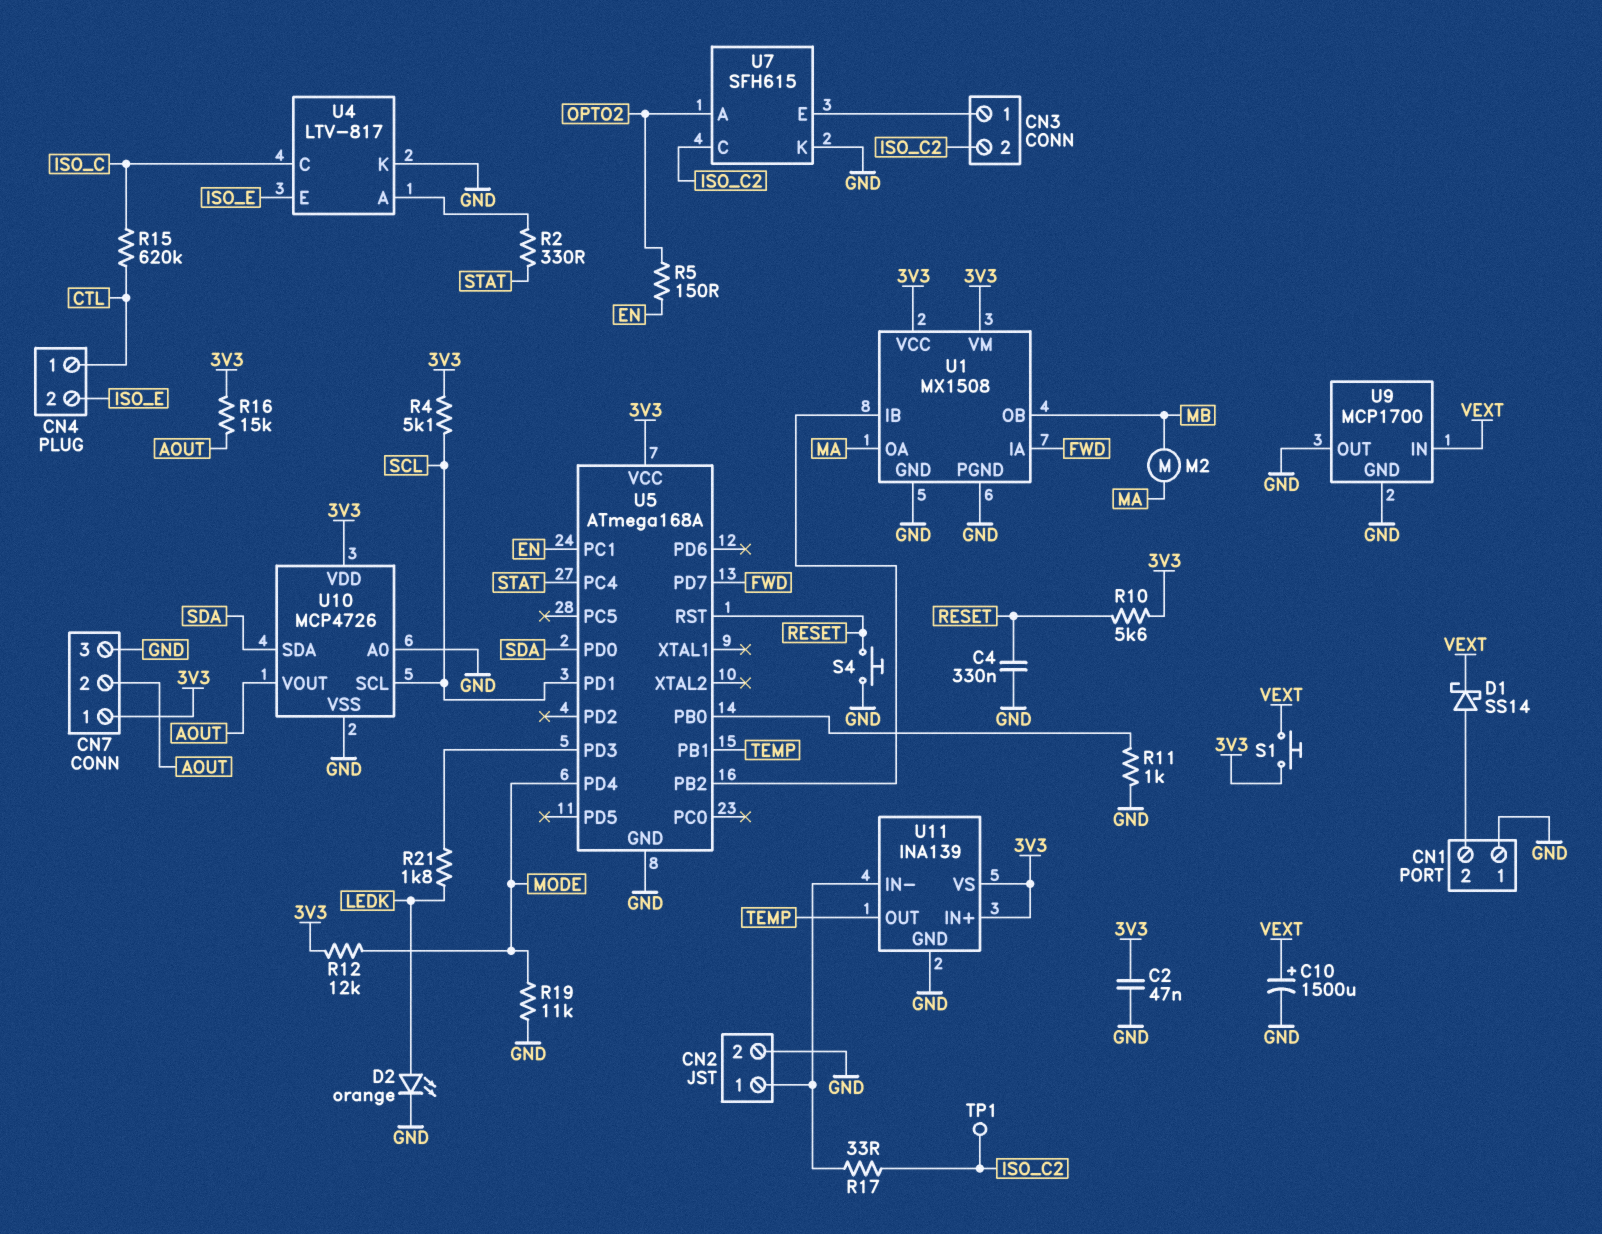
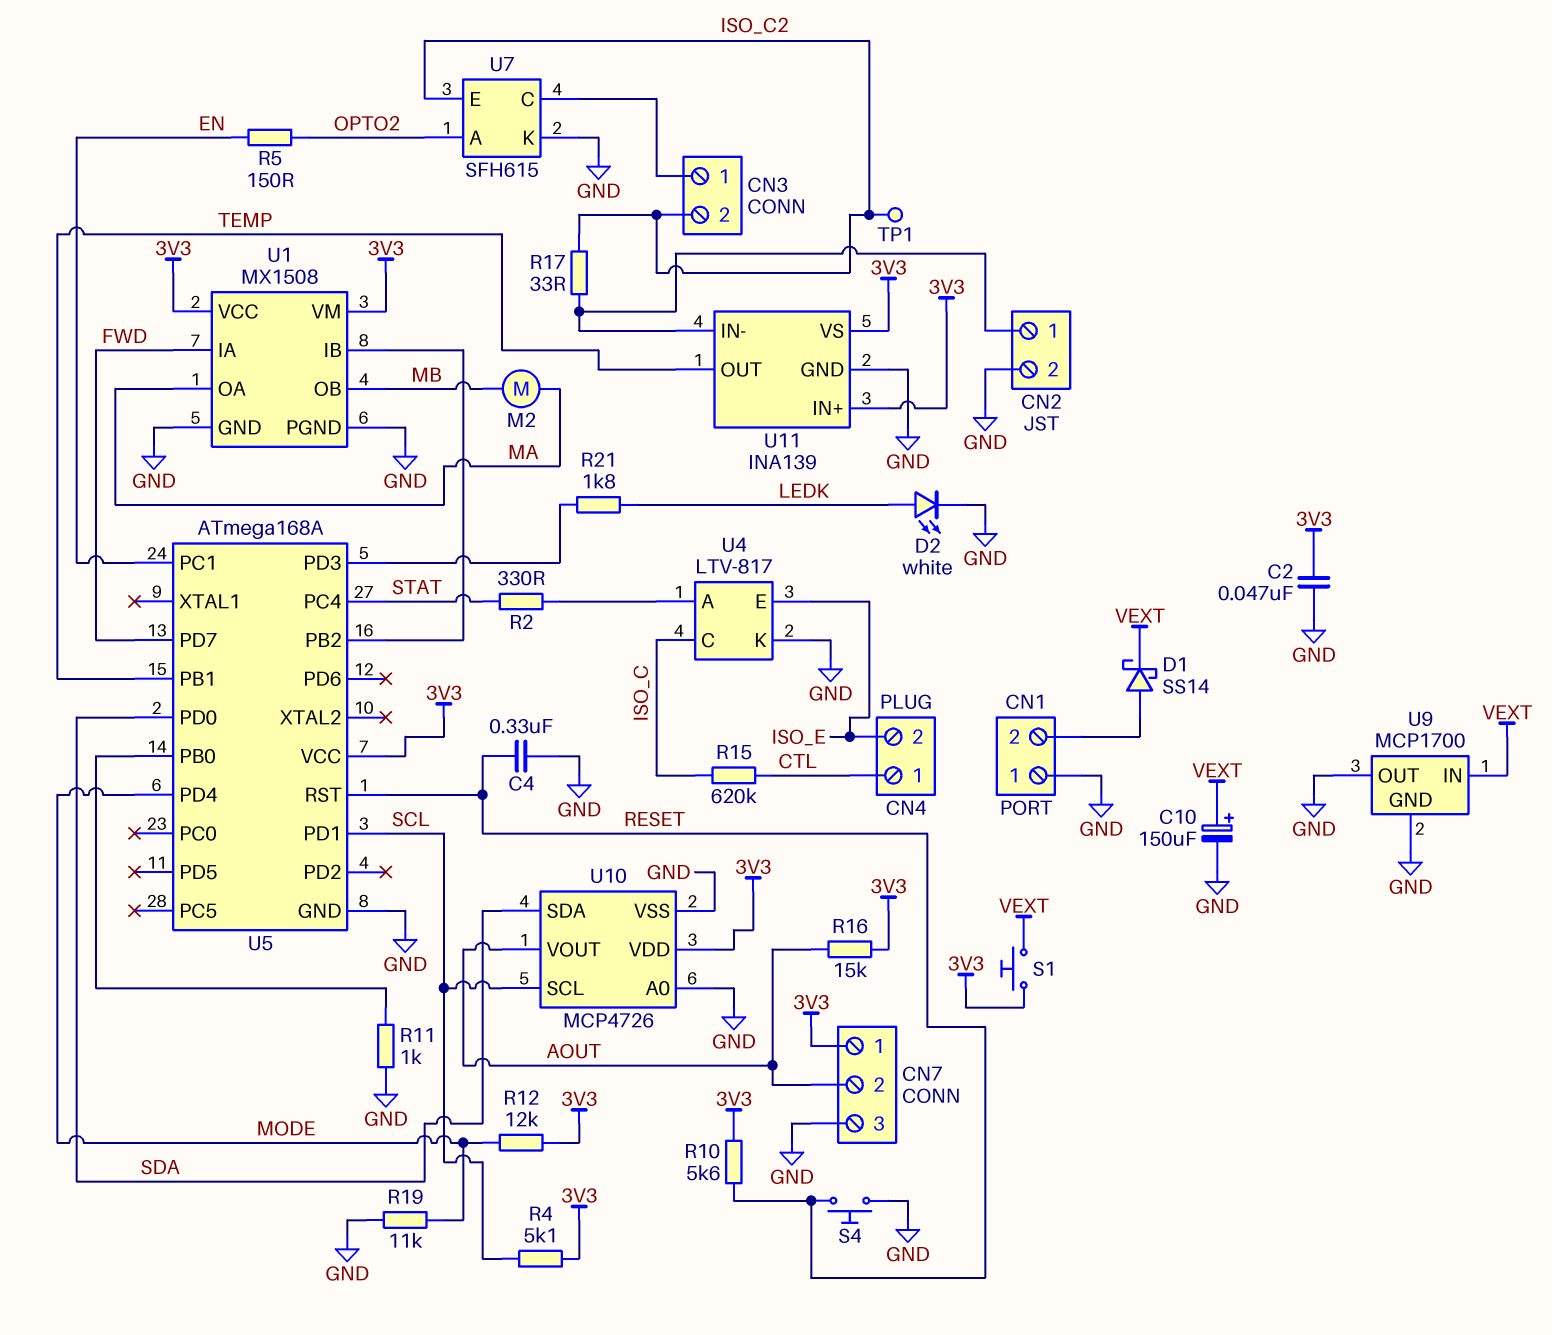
C10: 1500uF (plus VEXT, minus GND) -> 150uF (plus VEXT, minus GND)
D2: LED orange (A LEDK, K GND) -> LED white (A LEDK, K GND)
U7 pin C: ISO_C2 -> CN3/1
U7 pin E: CN3/1 -> ISO_C2

